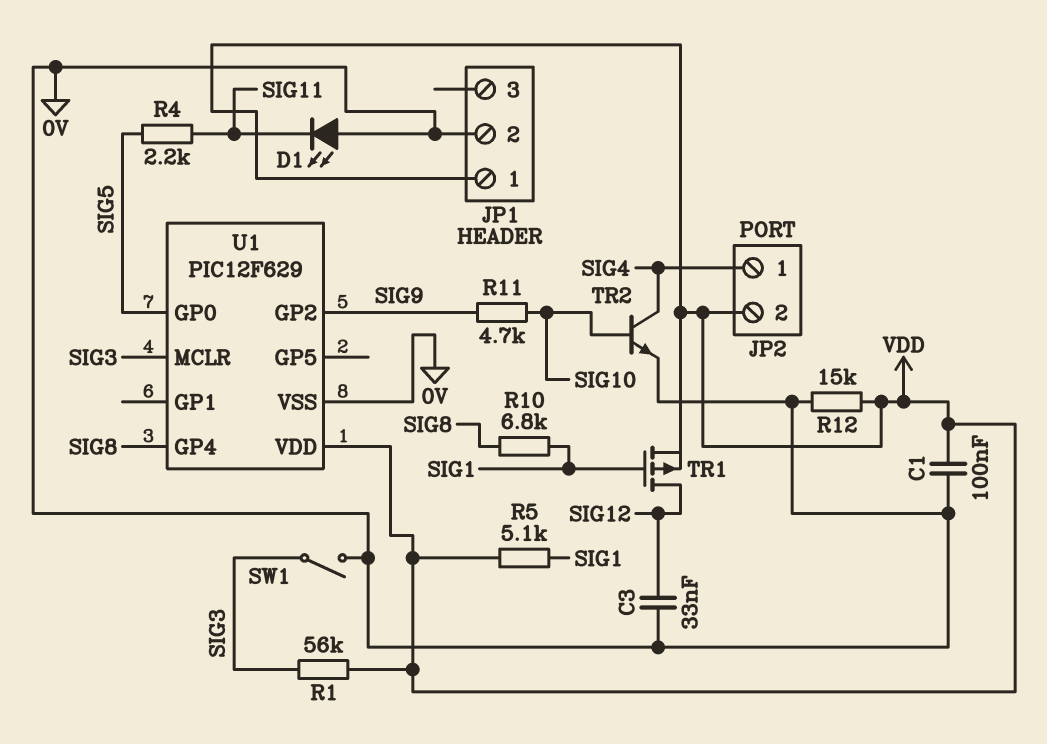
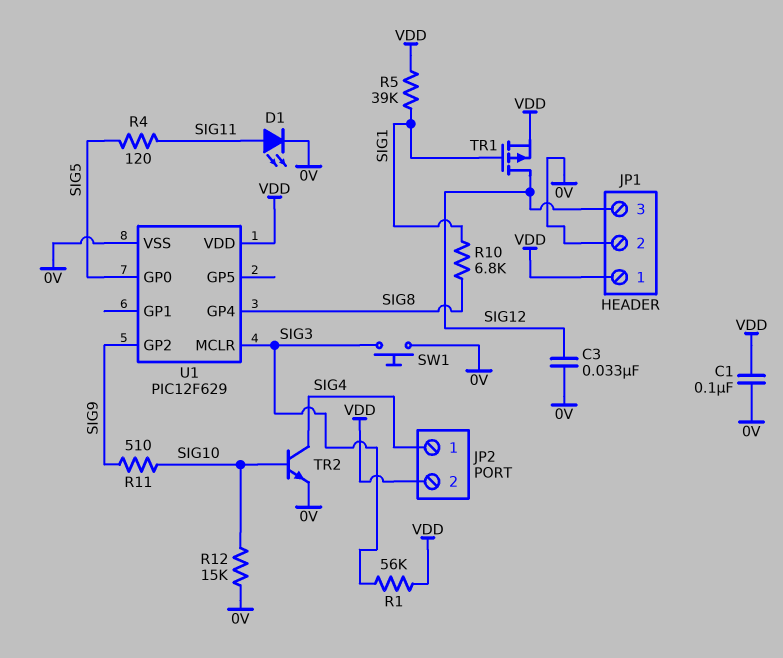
D1: LED (A 0V, K SIG11) -> LED (A SIG11, K 0V)
JP1 pin 3: none -> SIG12
R4: 2.2k (SIG5, SIG11) -> 120 (SIG5, SIG11)
R5: 5.1k (SIG1, VDD) -> 39k (SIG1, VDD)
R11: 4.7k (SIG9, SIG10) -> 510 (SIG9, SIG10)
R12: 15k (0V, VDD) -> 15k (0V, SIG10)
SW1: switch (0V, SIG3) -> button (0V, SIG3)

